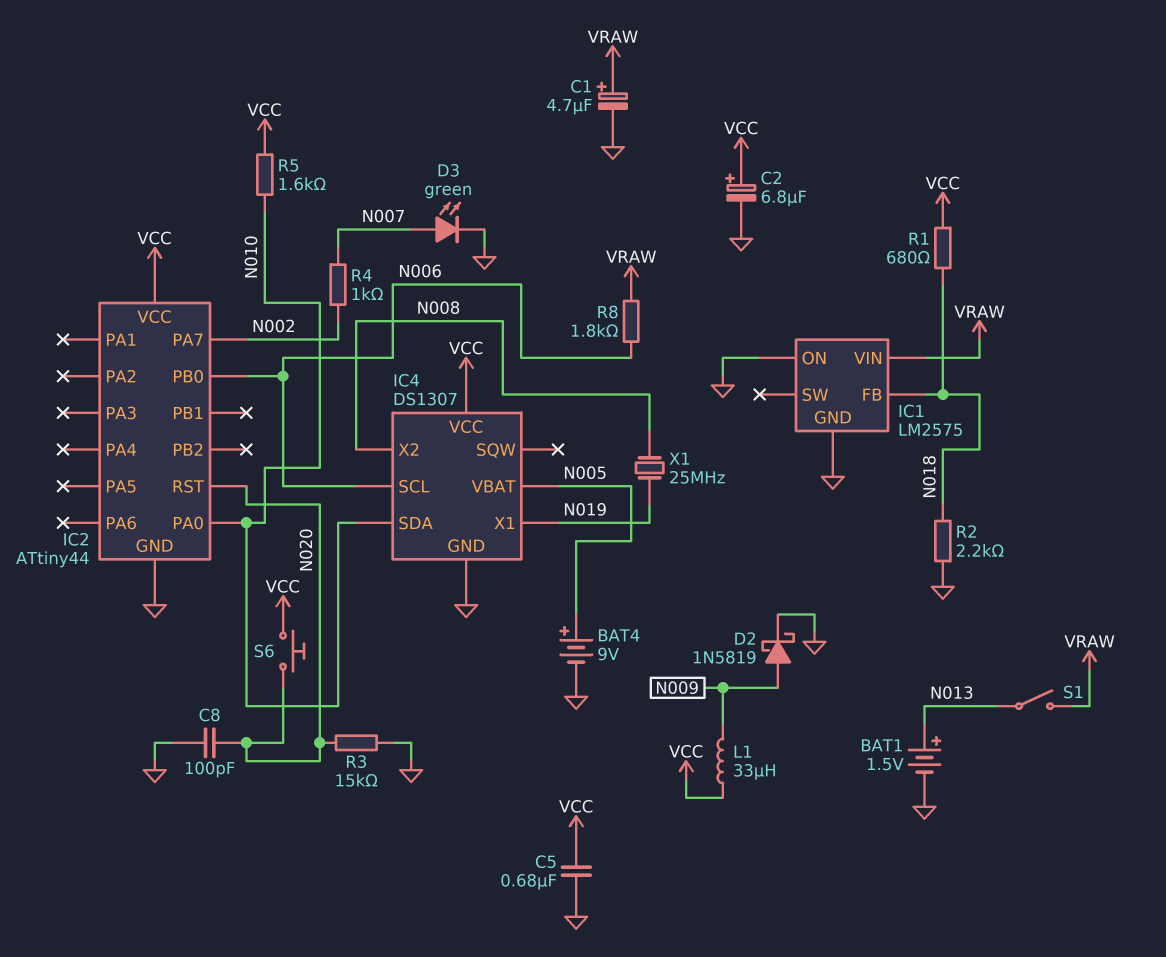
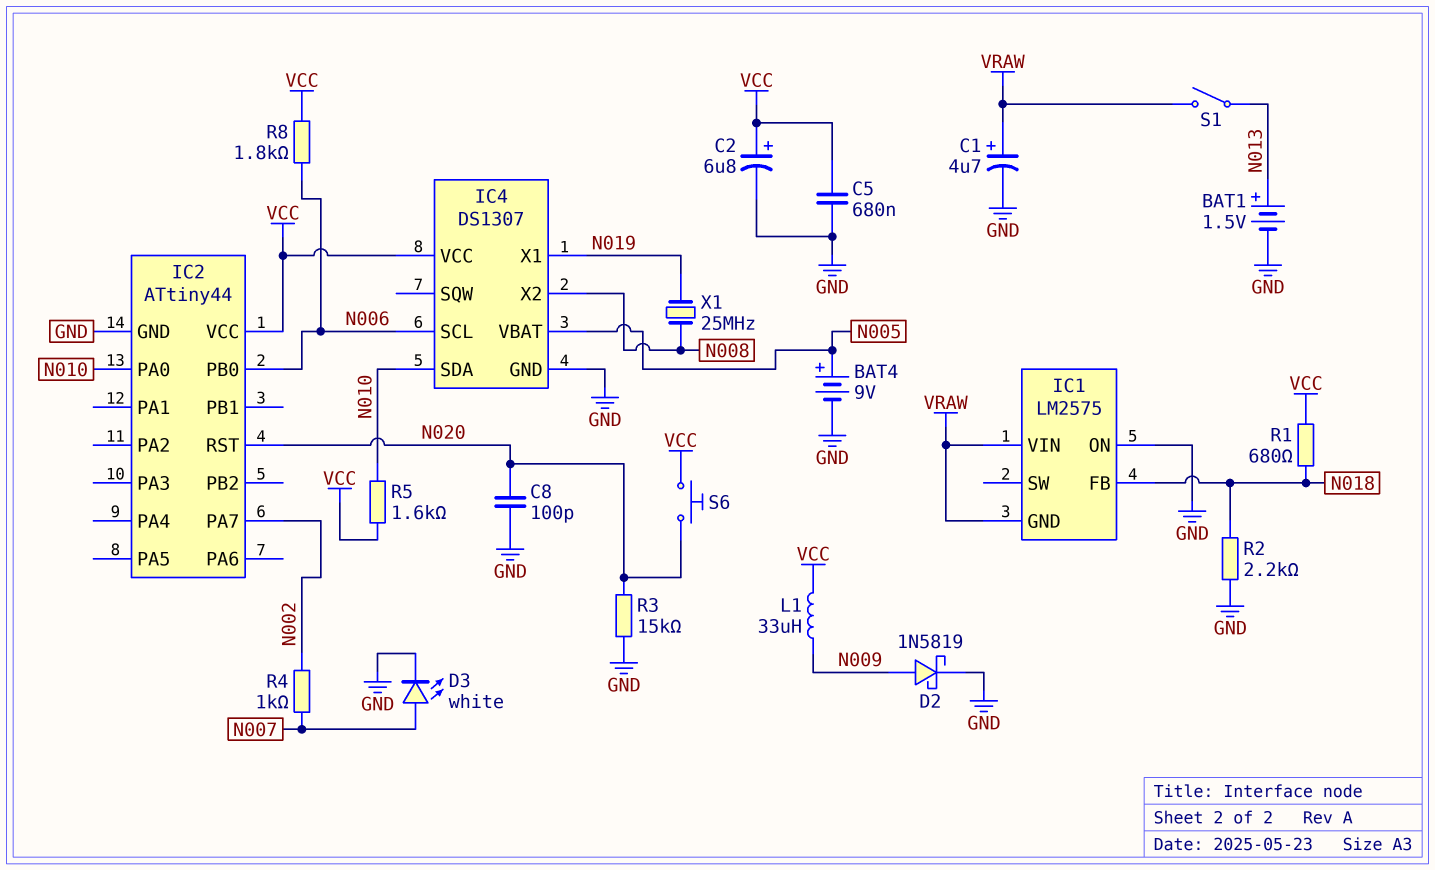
D3: LED green (A N007, K GND) -> LED white (A N007, K GND)
IC1 pin GND: GND -> VRAW
R8: 1.8k (N006, VRAW) -> 1.8k (N006, VCC)

